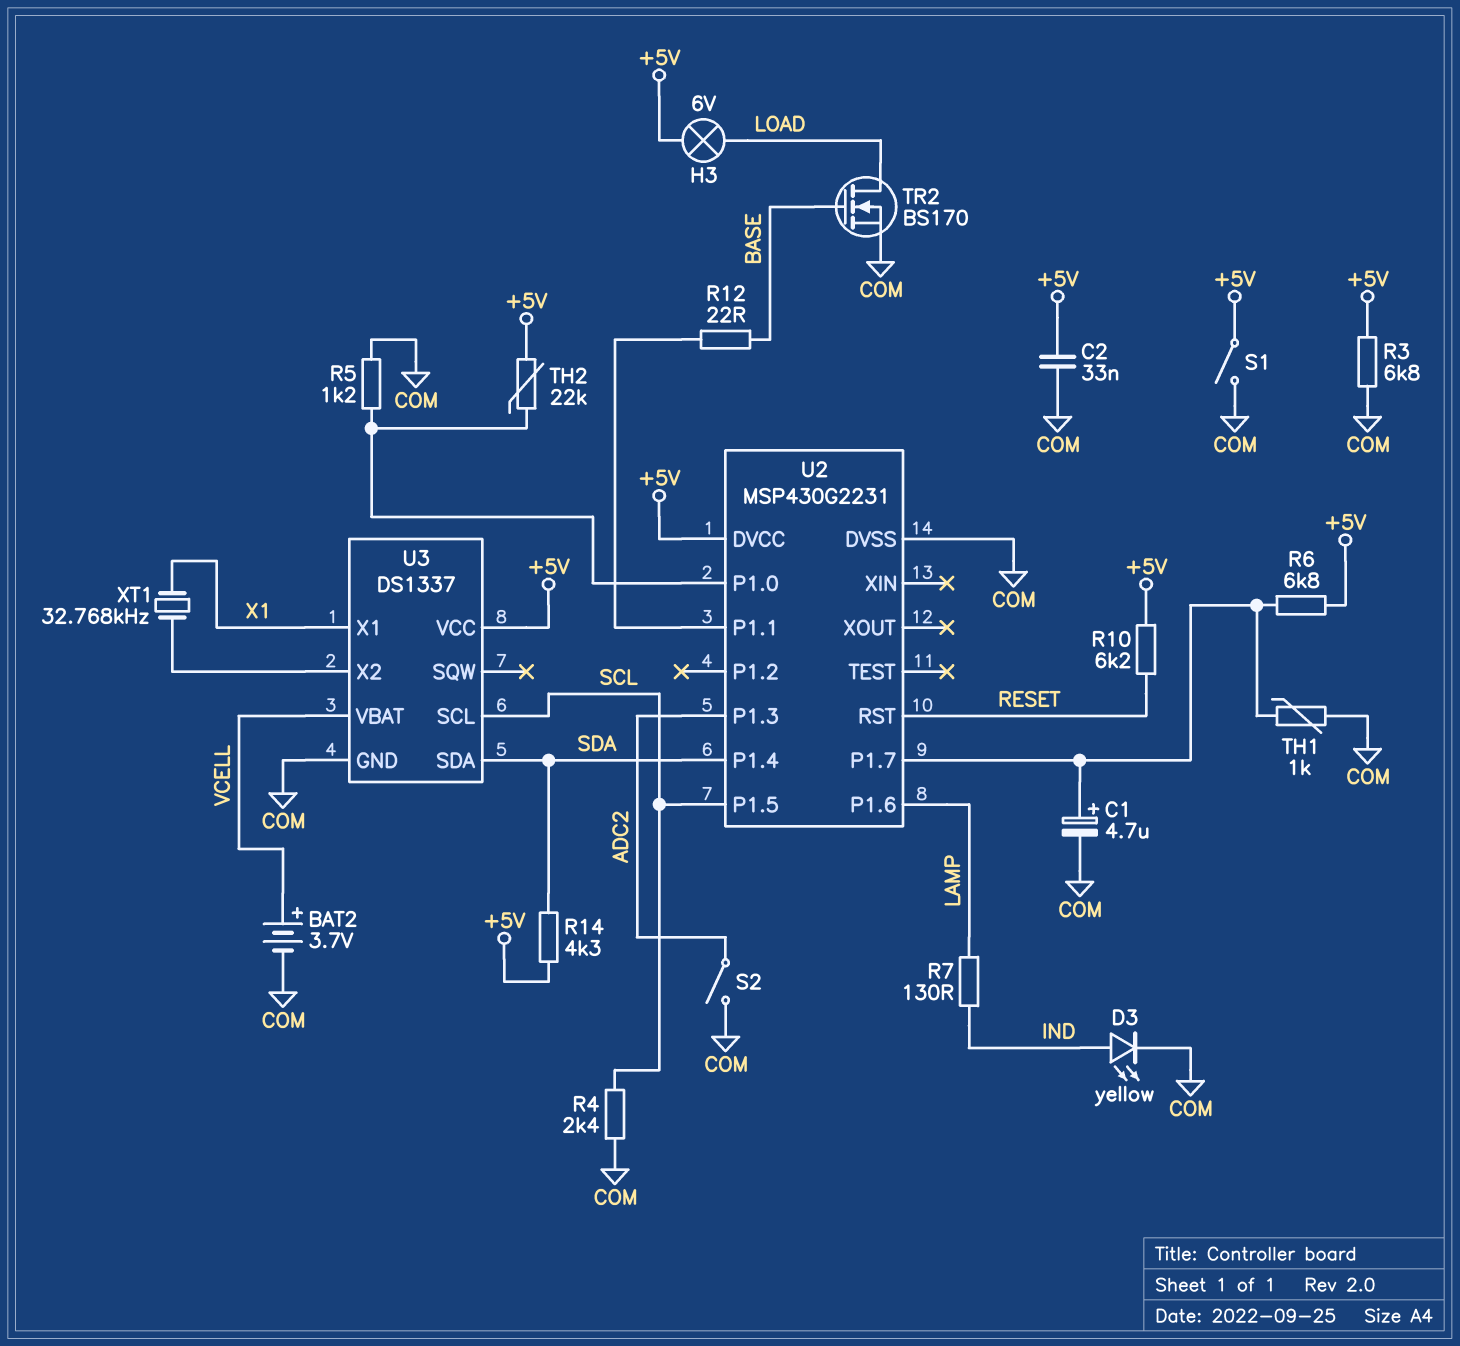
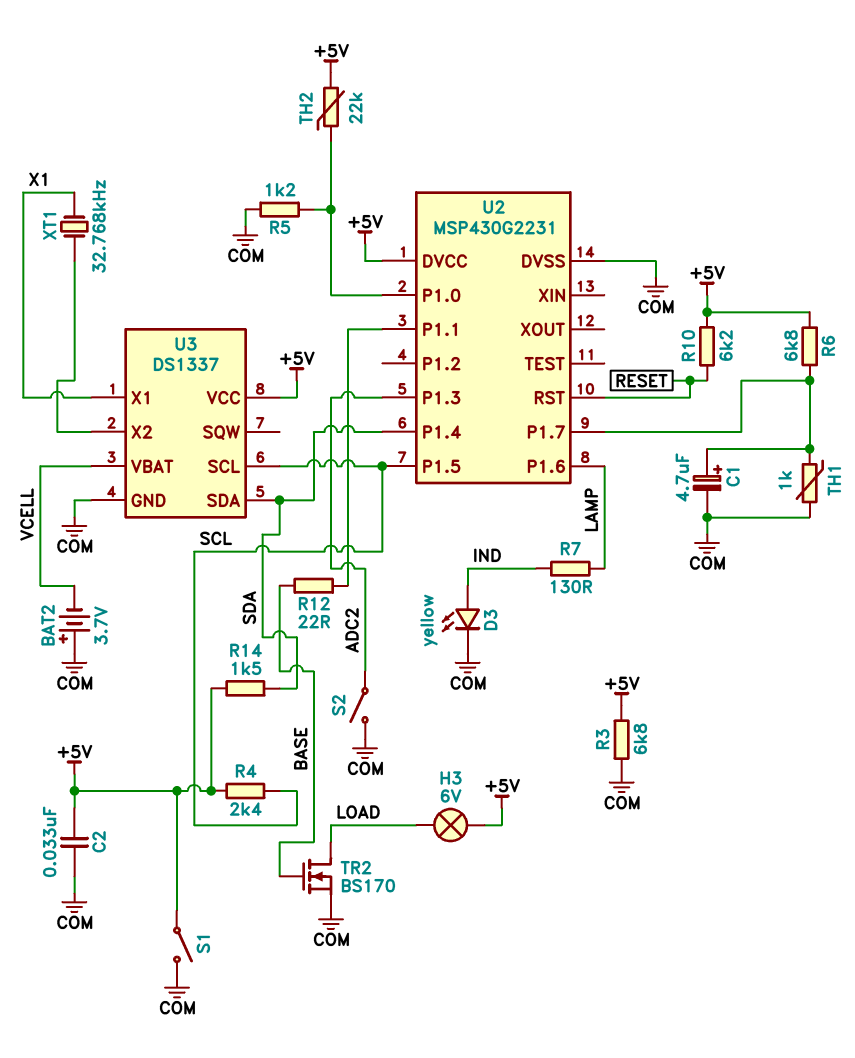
BAT2: 3.7V (plus VCELL, minus COM) -> 3.7V (plus COM, minus VCELL)
R4: 2.4k (COM, SCL) -> 2.4k (+5V, SCL)
R14: 4.3k (+5V, SDA) -> 1.5k (+5V, SDA)

